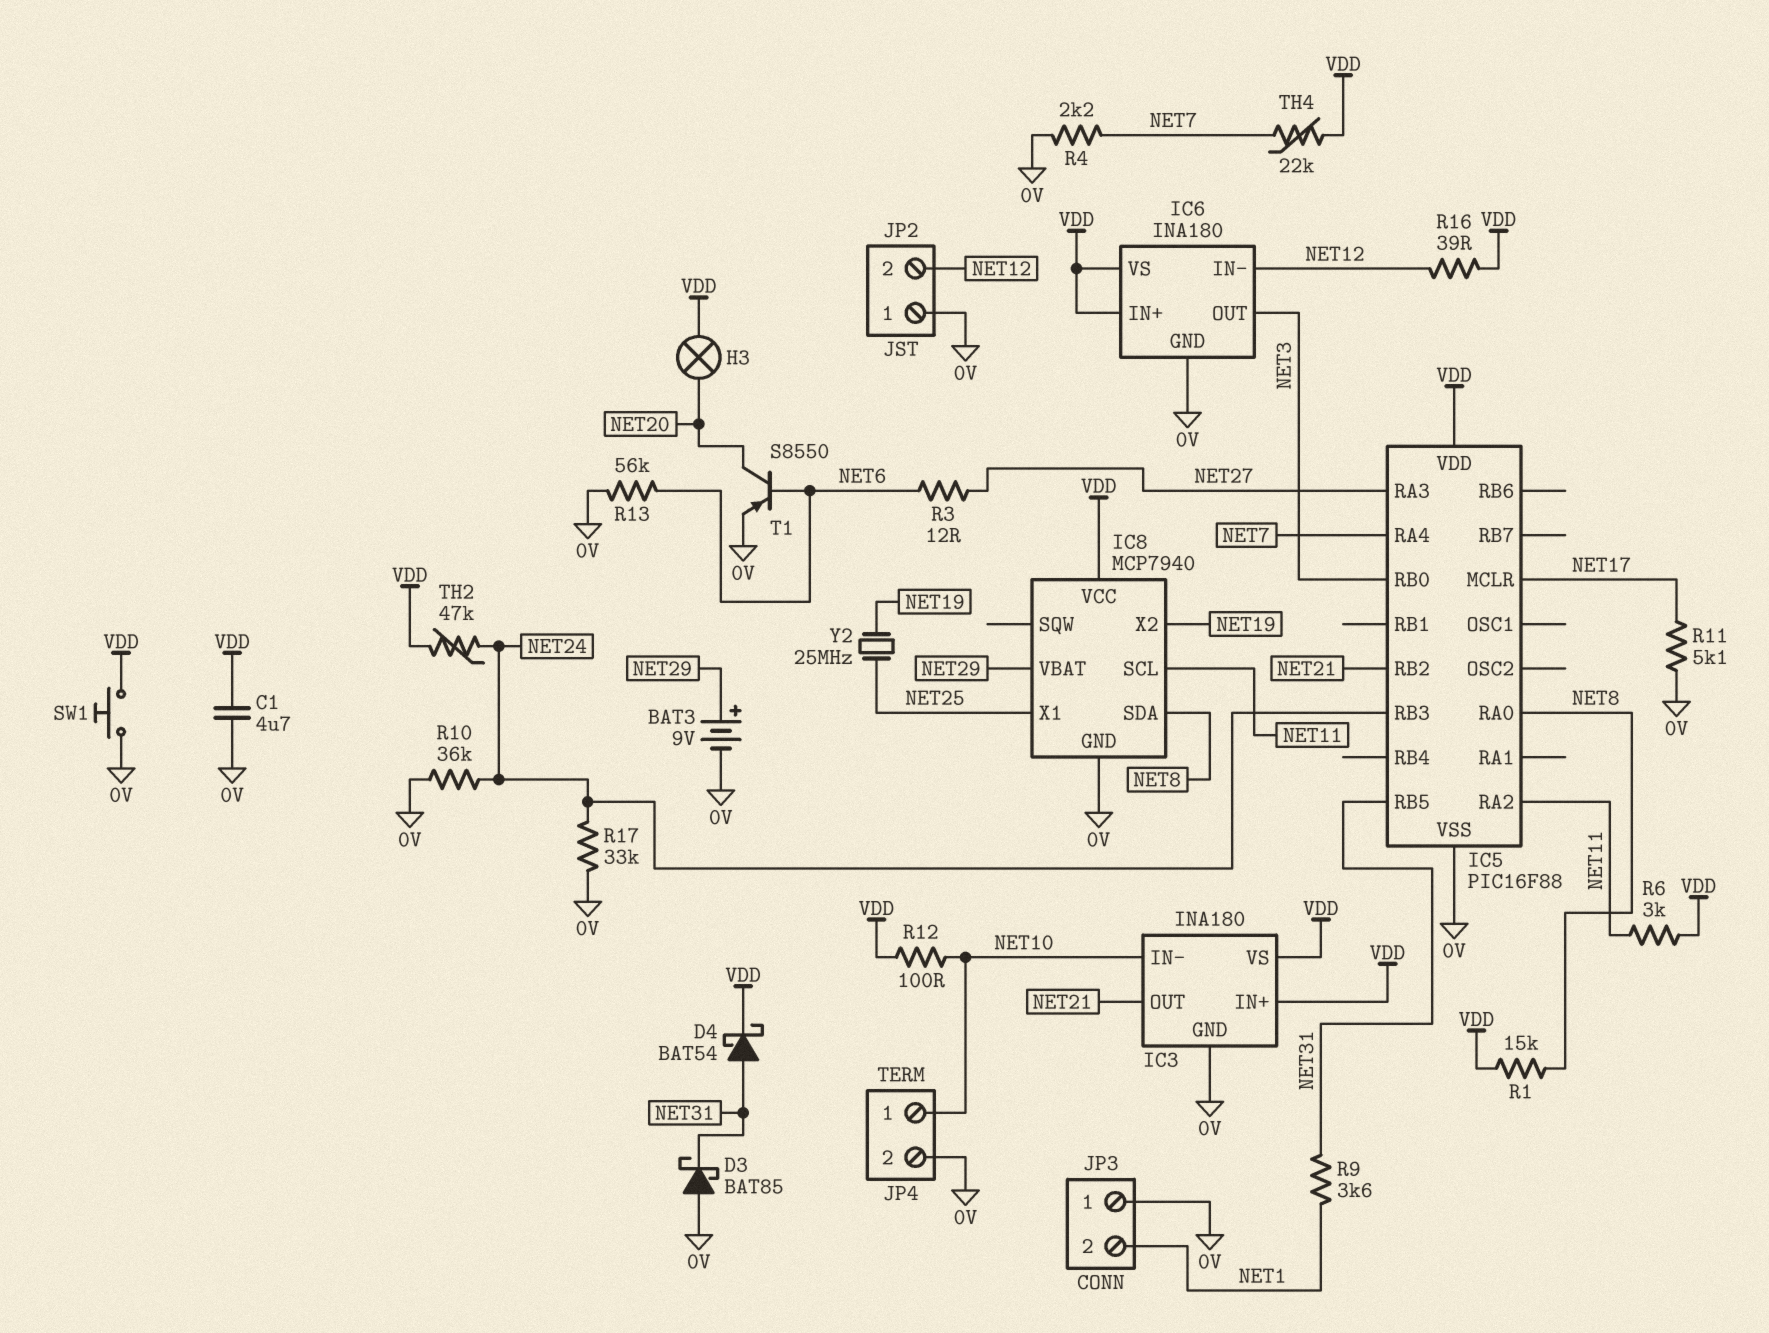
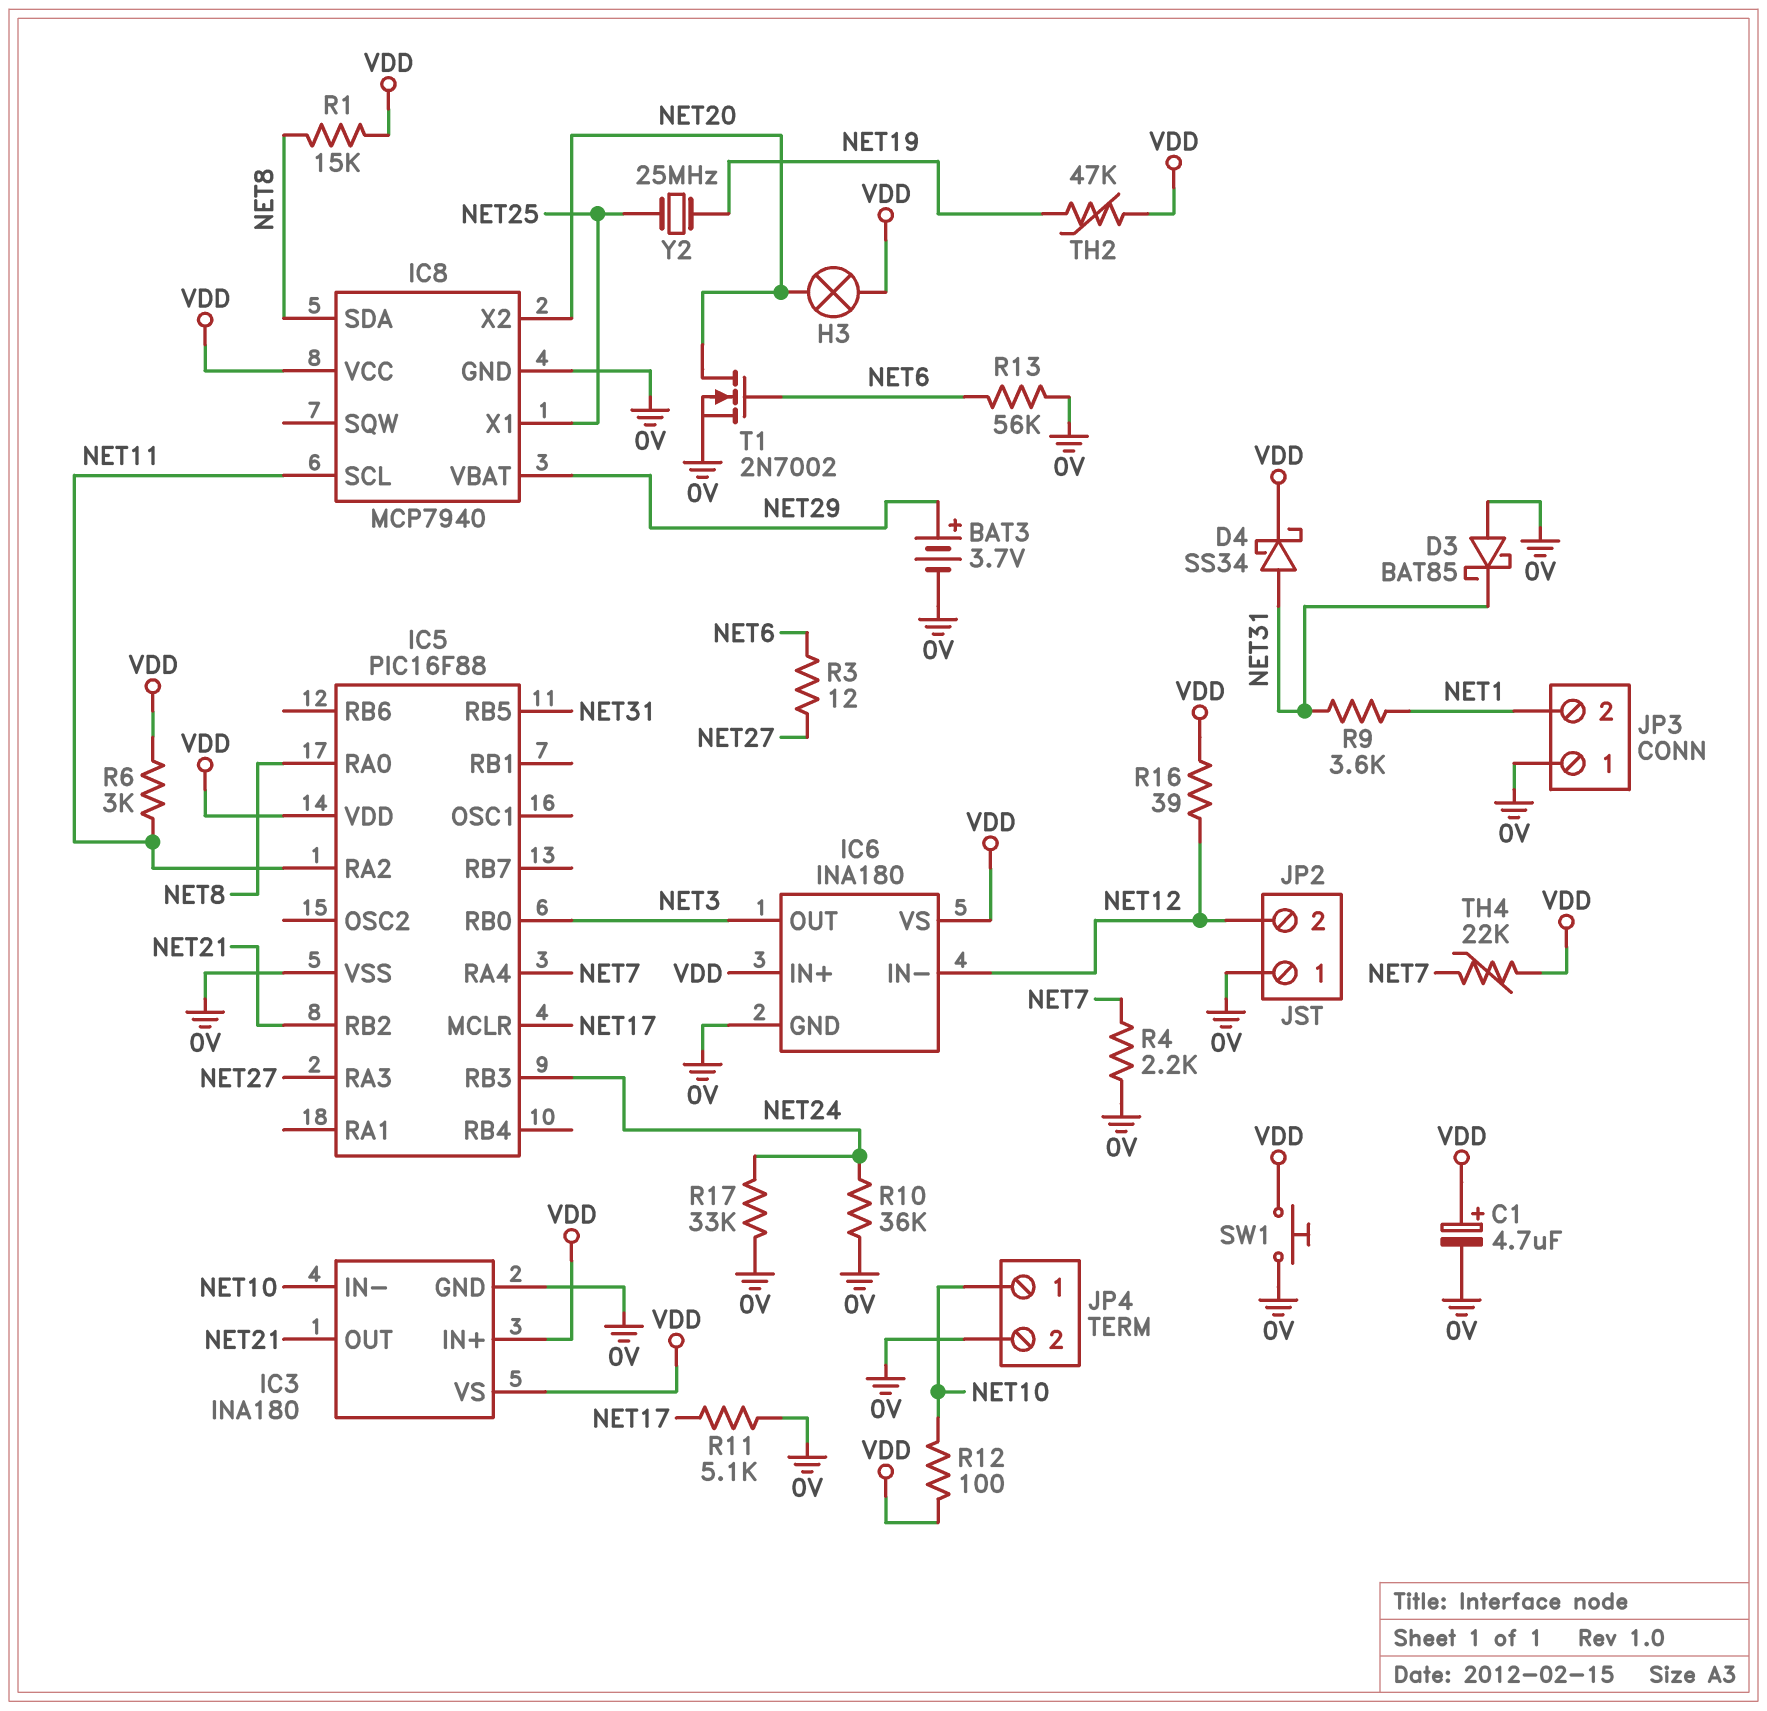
BAT3: 9V (plus NET29, minus 0V) -> 3.7V (plus NET29, minus 0V)
C1: 4.7uF (0V, VDD) -> 4.7uF (plus VDD, minus 0V)
D4: schottky BAT54 (A NET31, K VDD) -> schottky SS34 (A NET31, K VDD)
IC8 pin X2: NET19 -> NET20
T1: PNP S8550 (B NET6, C NET20, E 0V) -> NMOS 2N7002 (G NET6, D NET20, S 0V)
TH2: 47k (NET24, VDD) -> 47k (NET19, VDD)

